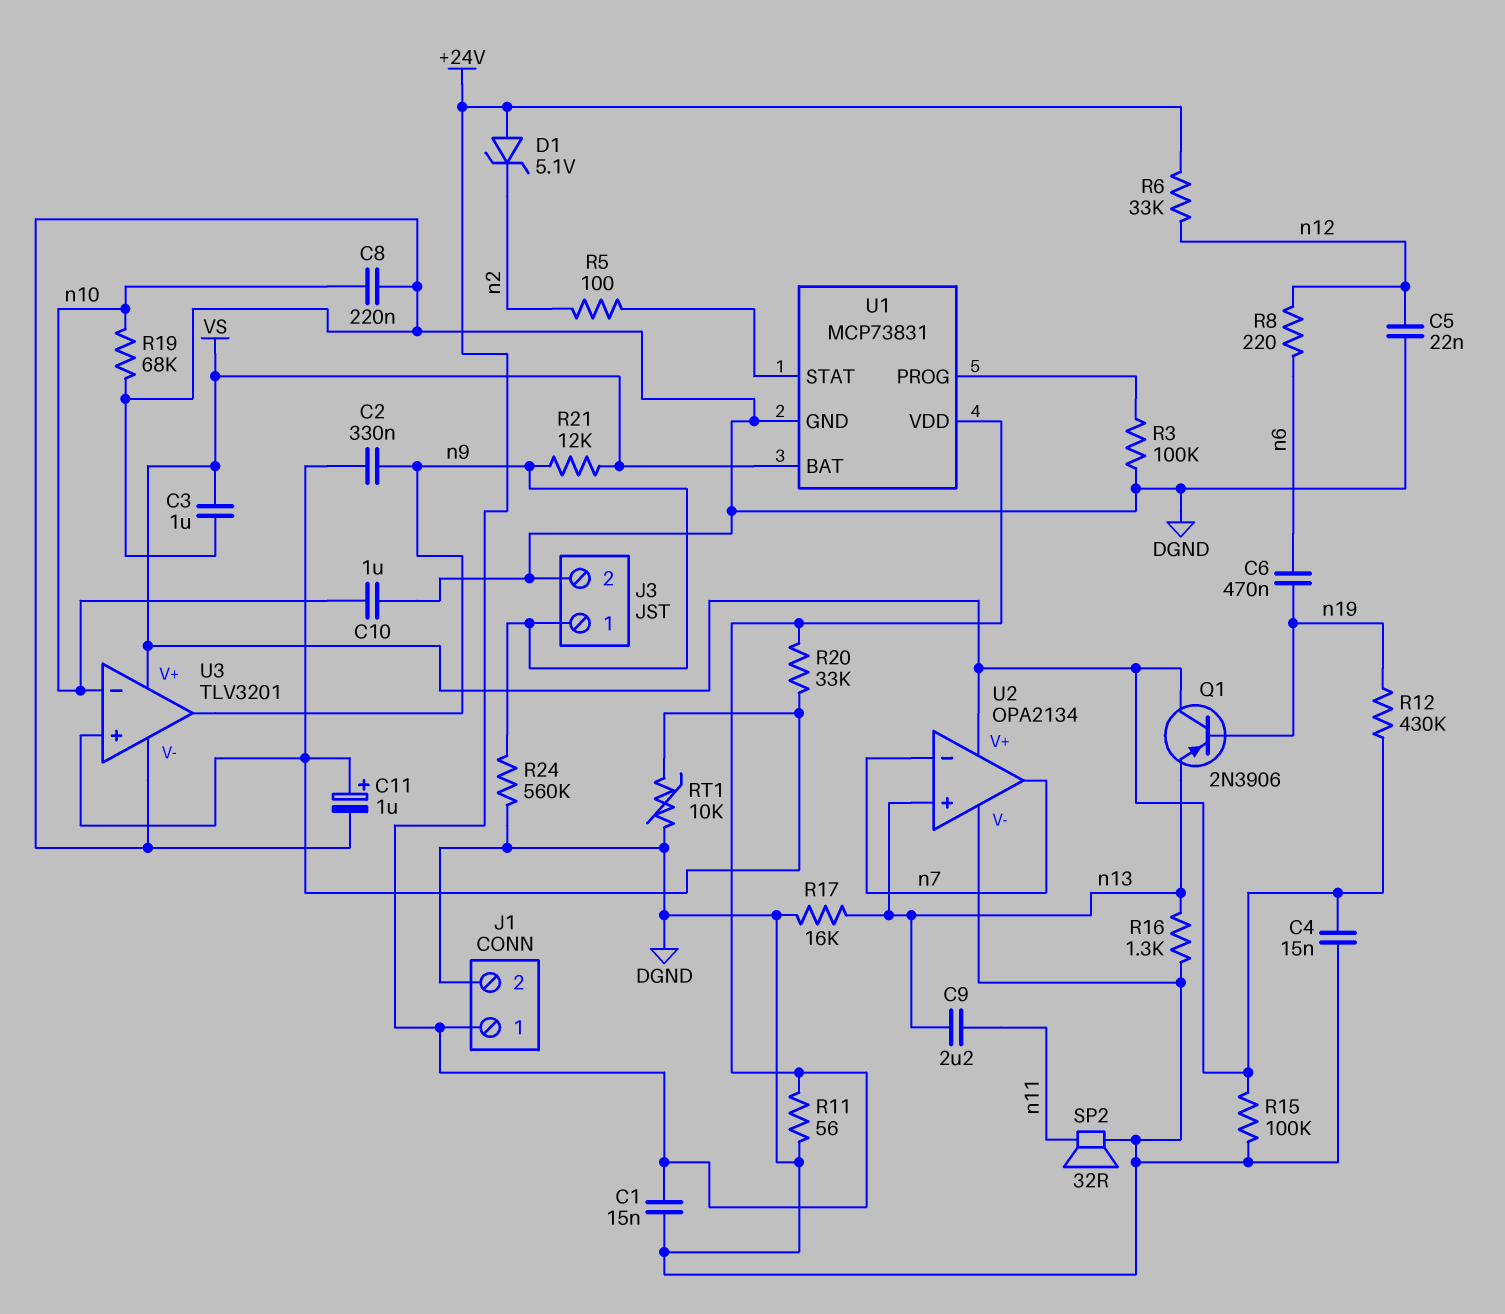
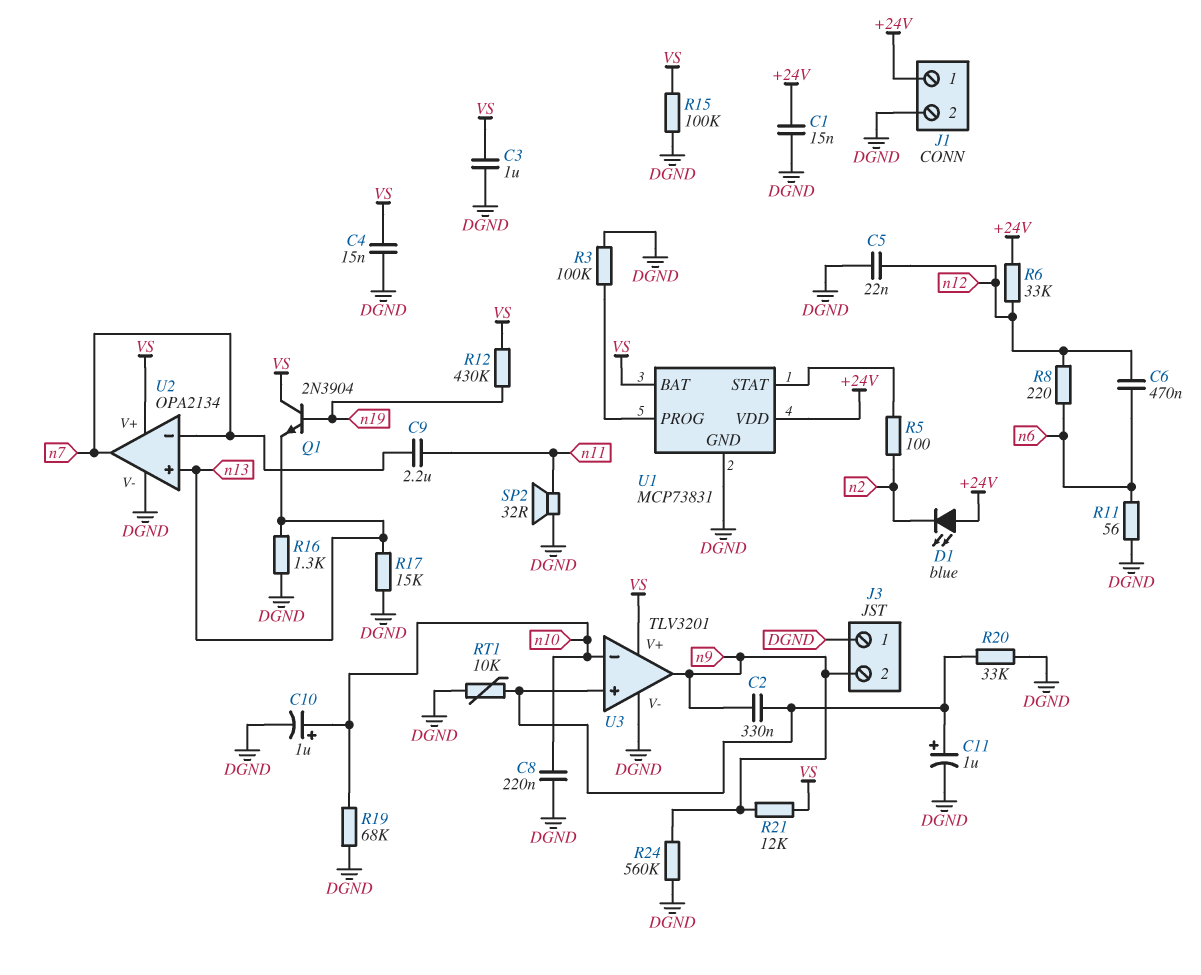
C6: 470nF (n6, n19) -> 470nF (n6, n12)
C9: 2.2uF (n11, n13) -> 2.2uF (n7, n11)
C10: 1uF (DGND, n10) -> 1uF (plus n10, minus DGND)
D1: zener 5.1V (A +24V, K n2) -> LED blue (A +24V, K n2)
J3 pin 1: n9 -> DGND
J3 pin 2: DGND -> n9
Q1: PNP 2N3906 (B n19, C VS, E n13) -> NPN 2N3904 (B n19, C VS, E n13)
R11: 56 (+24V, DGND) -> 56 (DGND, n6)
R17: 16k (DGND, n13) -> 15k (DGND, n13)
R20: 33k (+24V, U3/in+) -> 33k (DGND, U3/in+)

